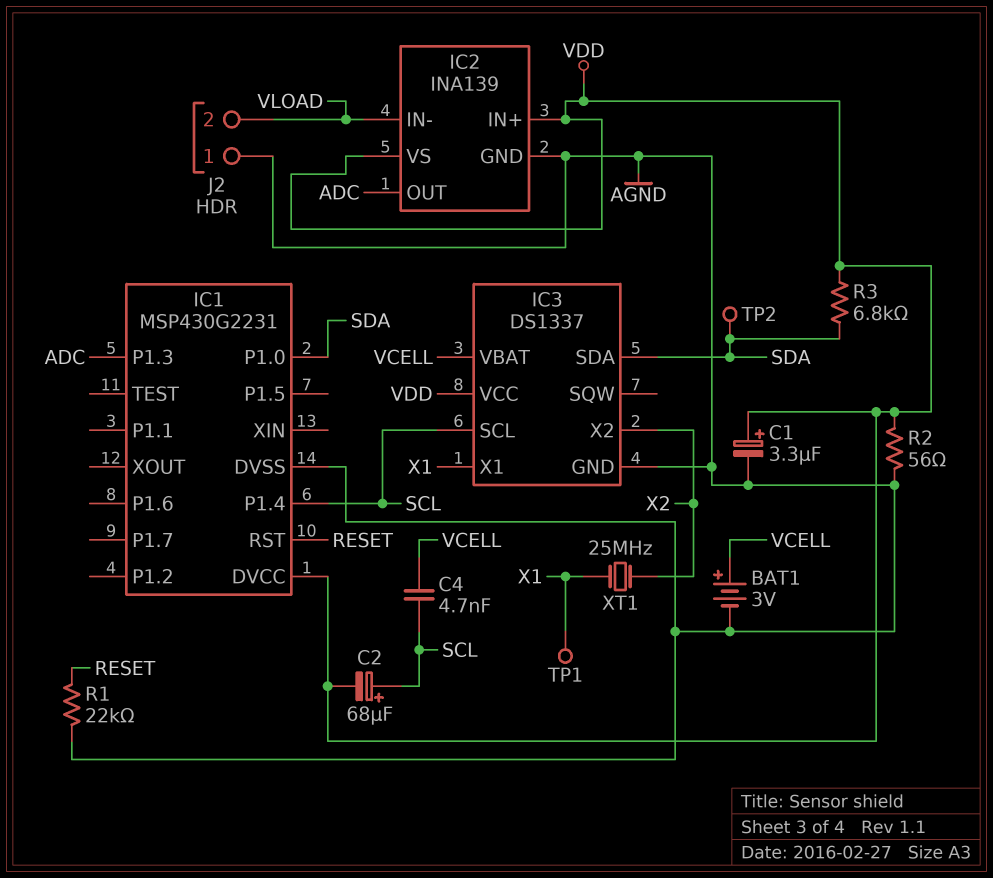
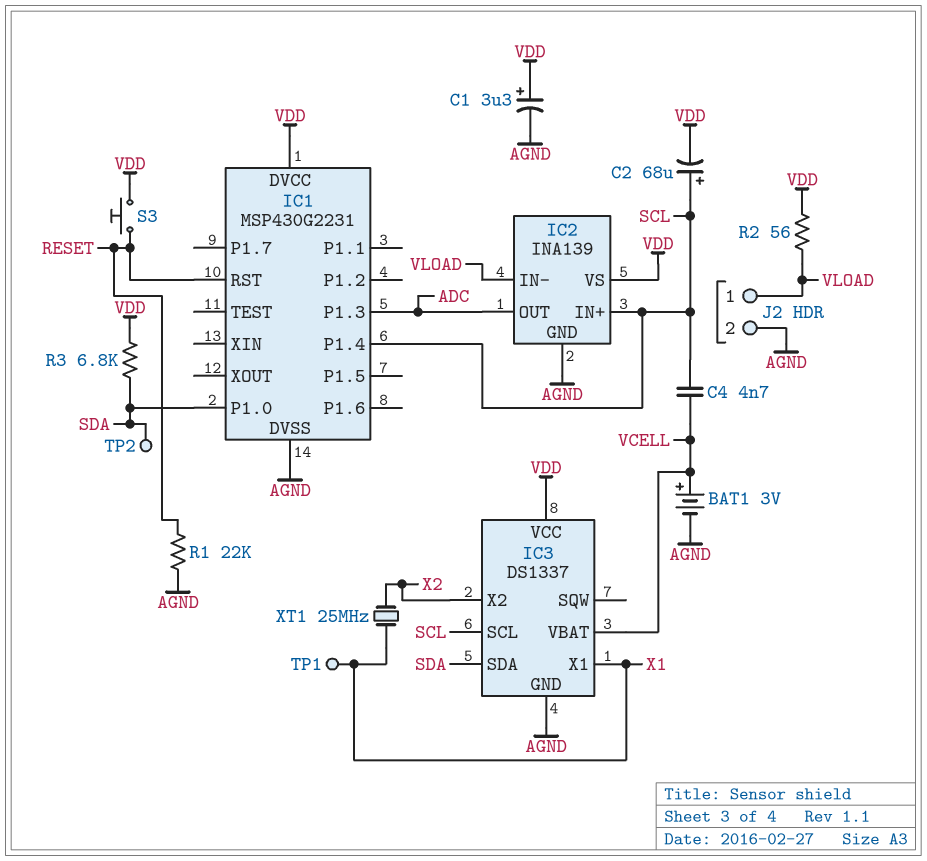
IC2 pin IN+: VDD -> SCL
J2 pin 1: AGND -> VLOAD
J2 pin 2: VLOAD -> AGND
R2: 56 (AGND, VDD) -> 56 (VDD, VLOAD)
S3: none -> button (RESET, VDD)

